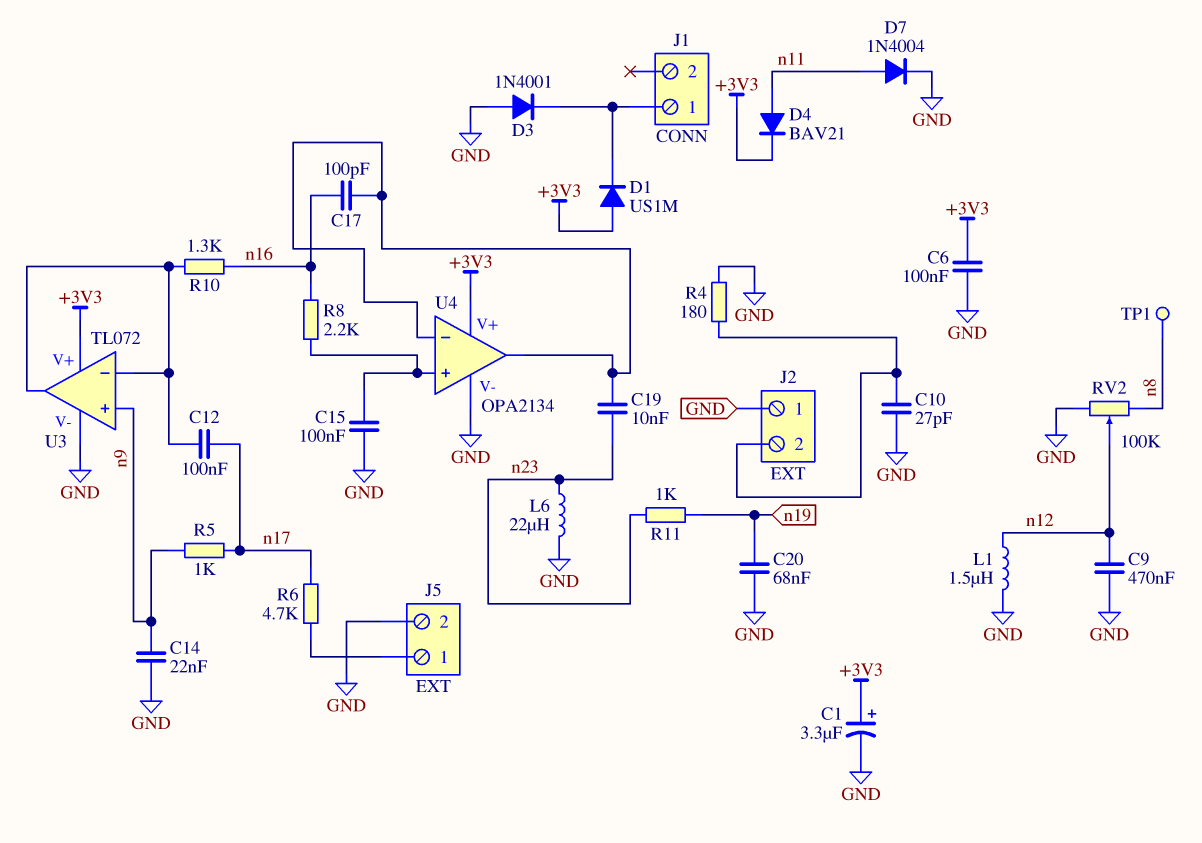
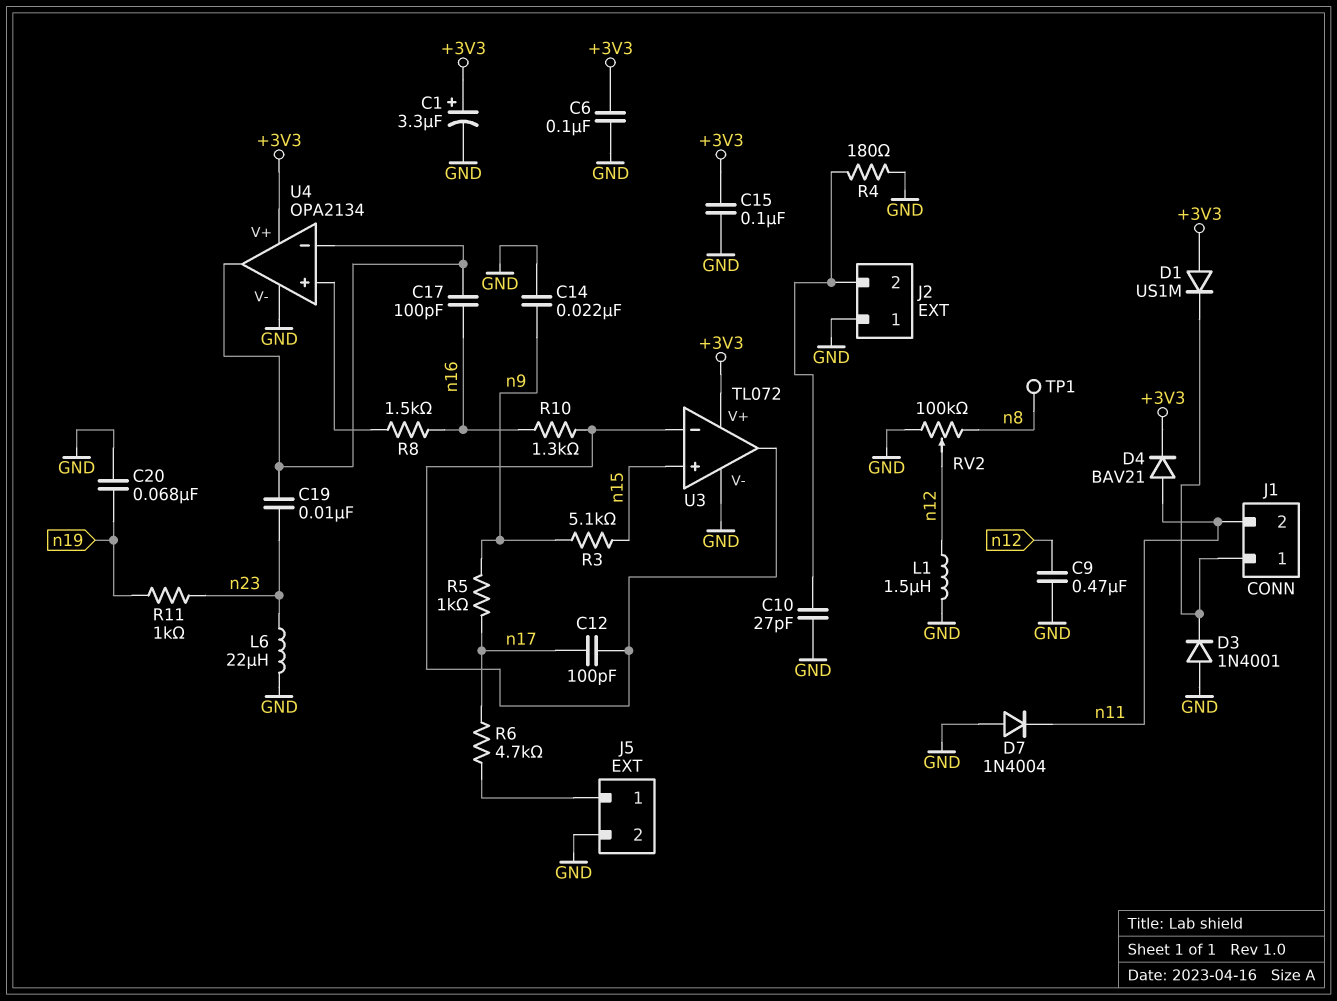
C12: 100nF (U3/in-, n17) -> 100pF (U3/in-, n17)
C15: 100nF (GND, U4/in+) -> 100nF (+3V3, GND)
D7: diode 1N4004 (A n11, K GND) -> diode 1N4004 (A GND, K n11)
J1 pin 2: none -> n11
R3: none -> 5.1k (n9, n15)
R8: 2.2k (U4/in+, n16) -> 1.5k (U4/in+, n16)
U3 pin in+: n9 -> n15

